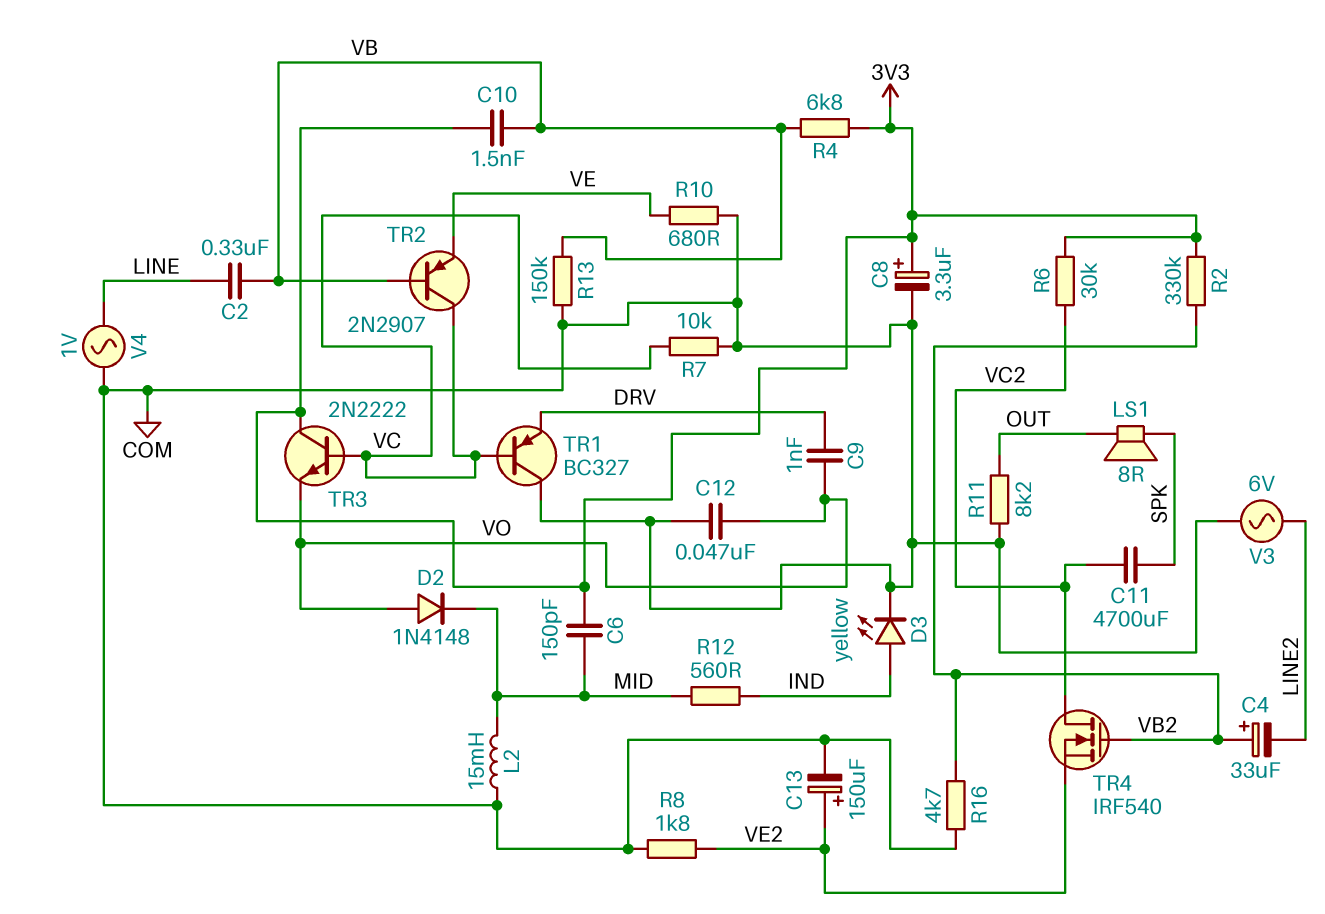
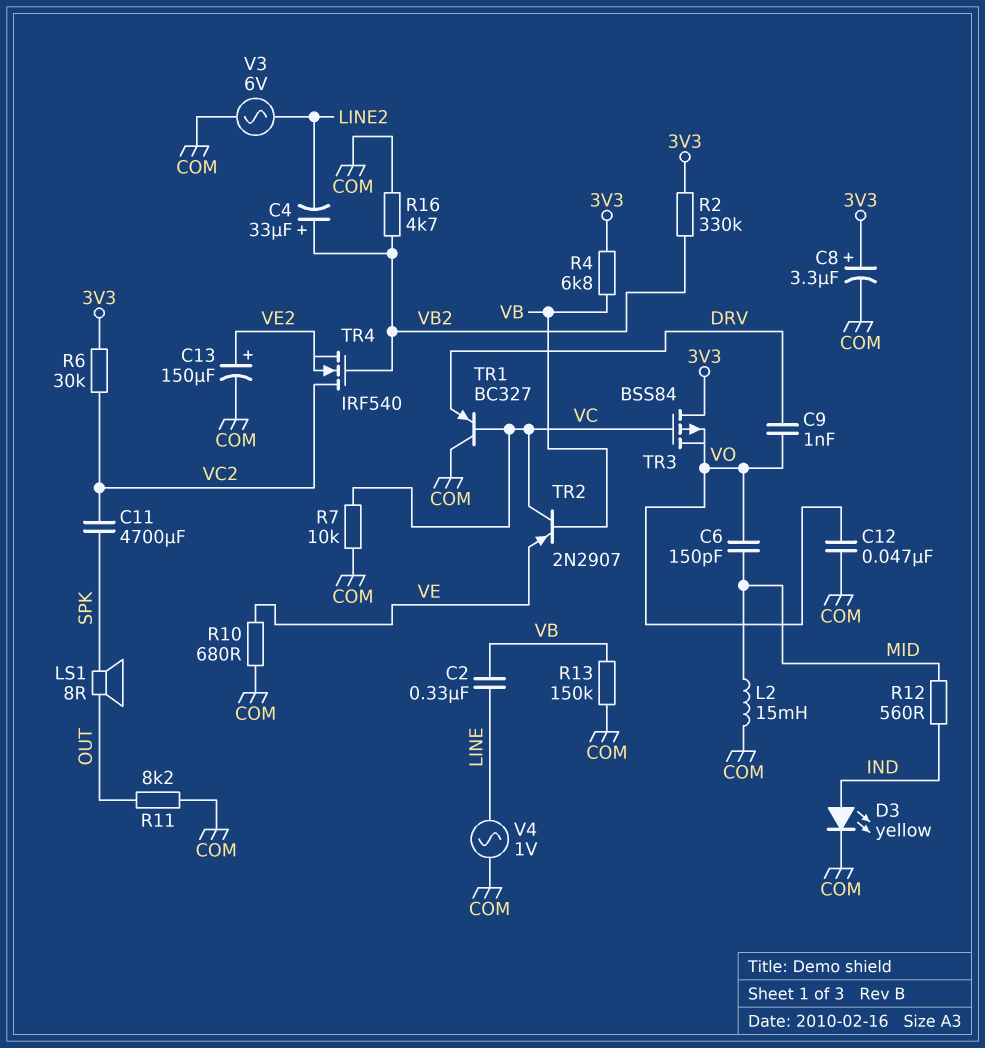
C6: 150pF (3V3, MID) -> 150pF (MID, VO)
C10: 1.5nF (3V3, VB) -> none
D2: diode 1N4148 (A VO, K MID) -> none
R8: 1.8k (COM, VE2) -> none
TR3: NPN 2N2222 (B VC, C 3V3, E VO) -> PMOS BSS84 (G VC, D 3V3, S VO)

